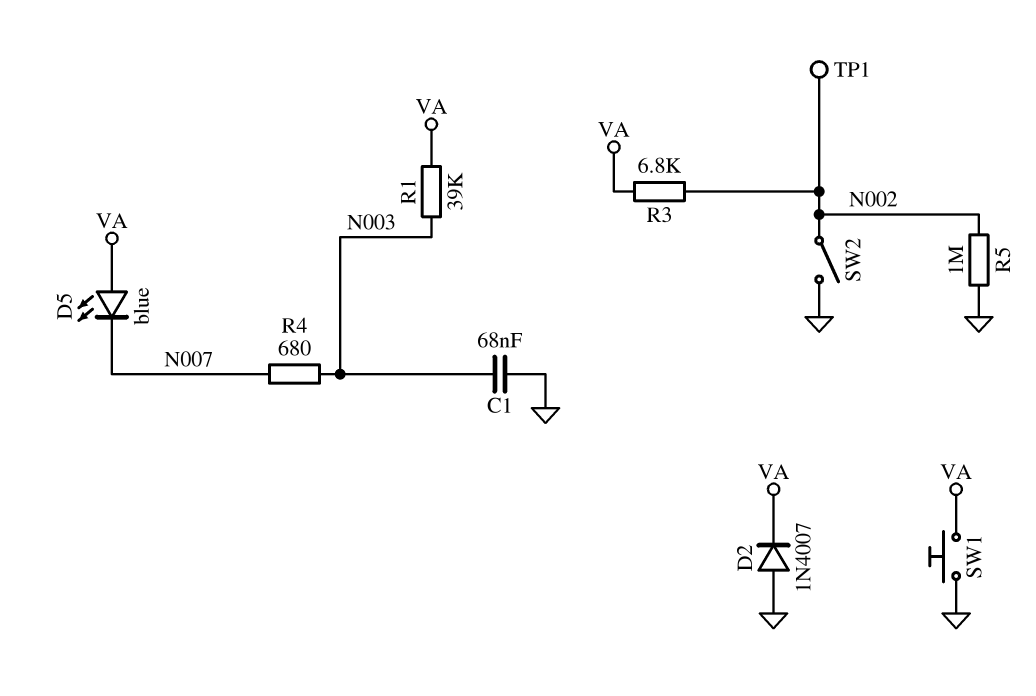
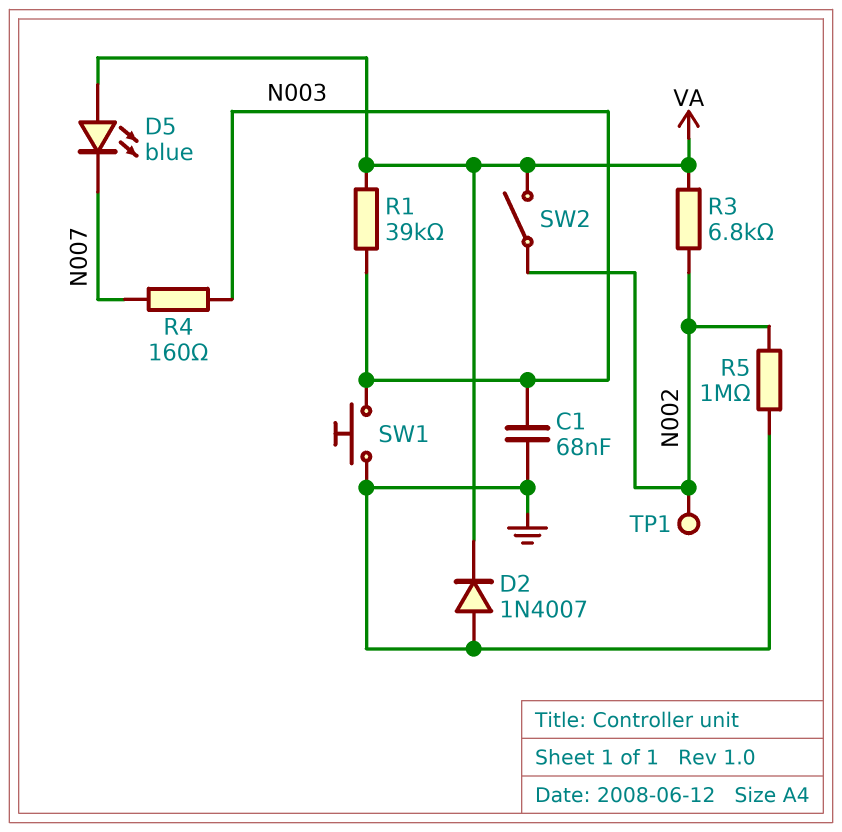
R4: 680 (N003, N007) -> 160 (N003, N007)
SW1: button (GND, VA) -> button (GND, N003)
SW2: switch (GND, N002) -> switch (N002, VA)

